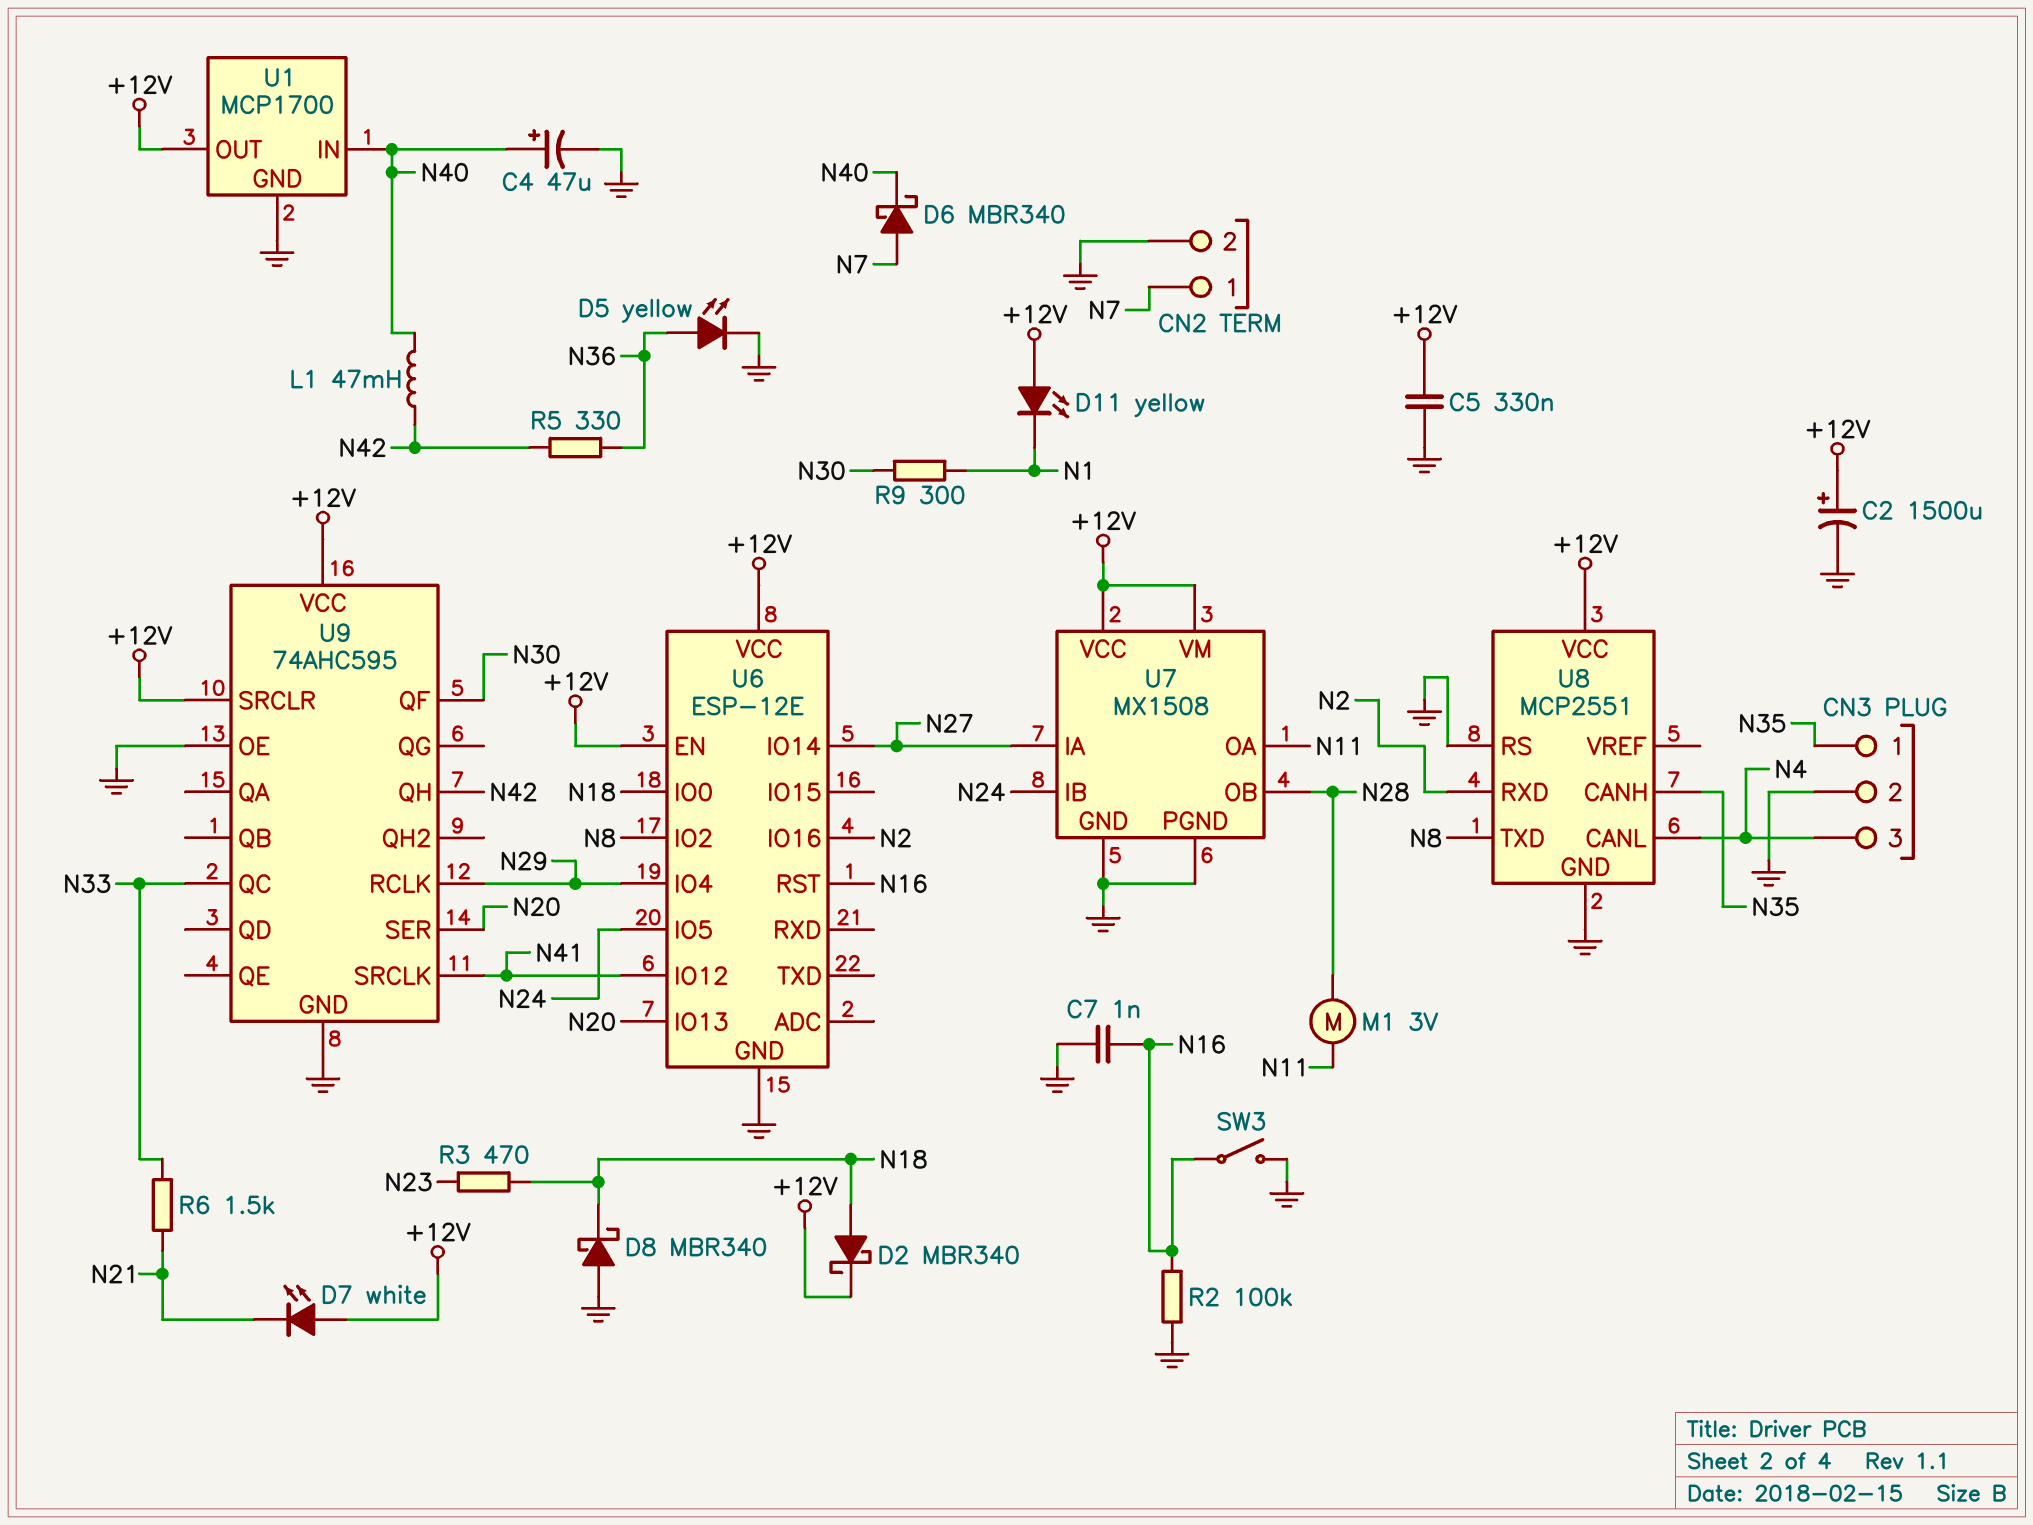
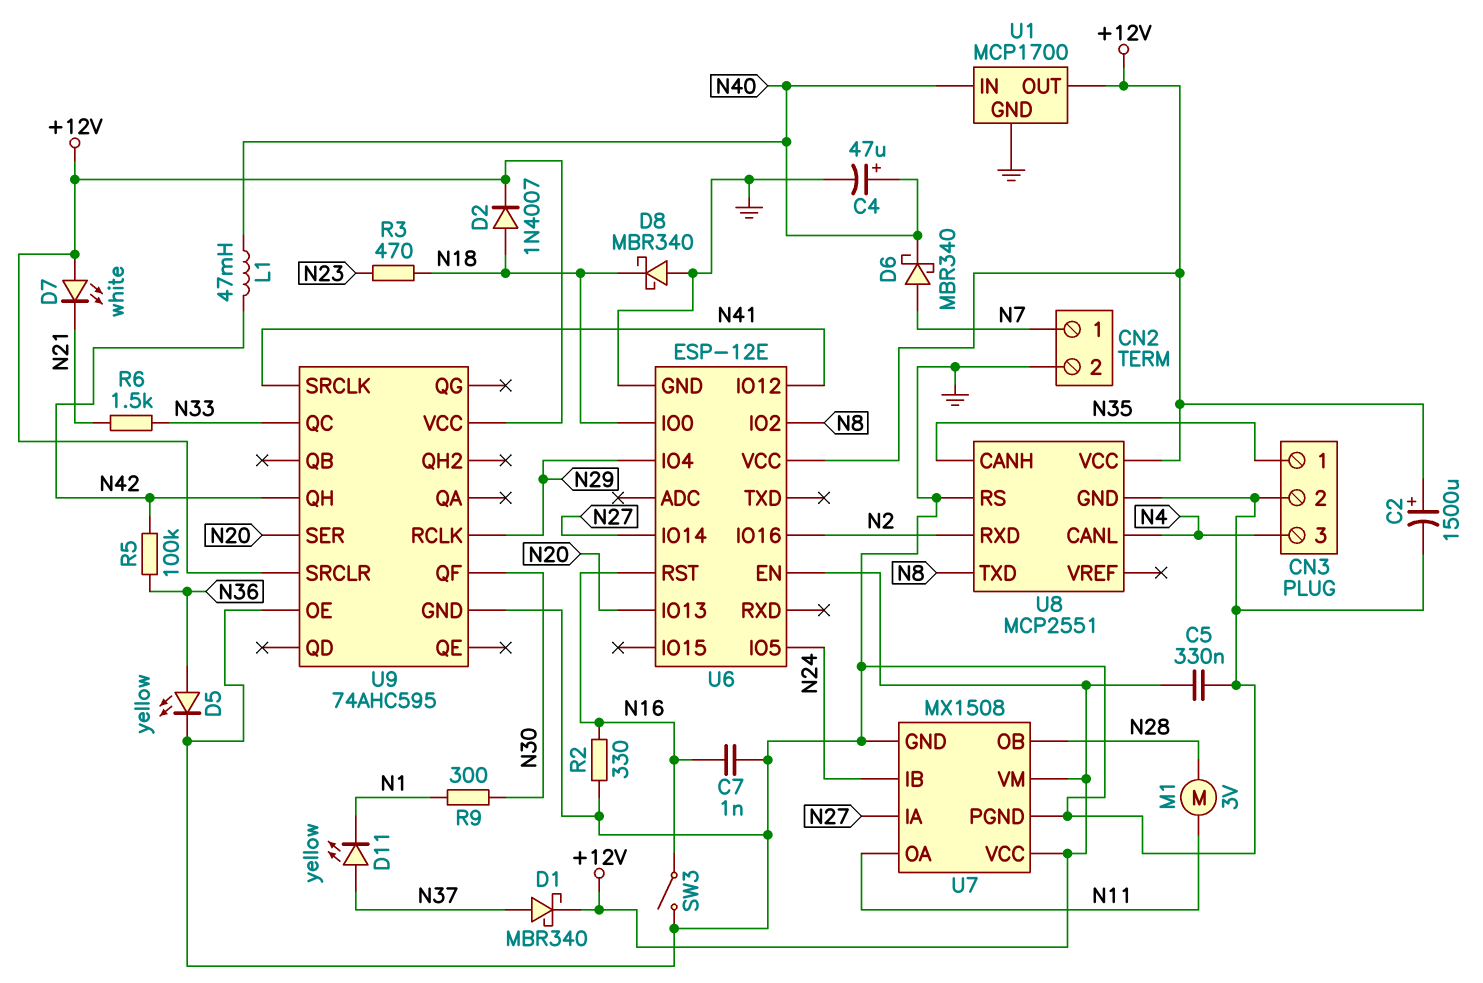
D1: none -> schottky MBR340 (A N37, K +12V)
D2: schottky MBR340 (A N18, K +12V) -> diode 1N4007 (A N18, K +12V)
D11: LED yellow (A +12V, K N1) -> LED yellow (A N37, K N1)
R2: 100k (GND, N16) -> 330 (GND, N16)
R5: 330 (N36, N42) -> 100k (N36, N42)

